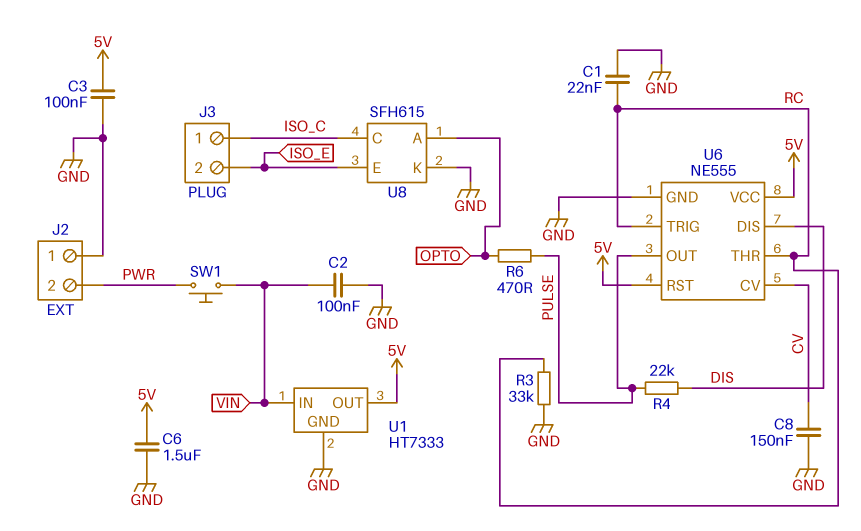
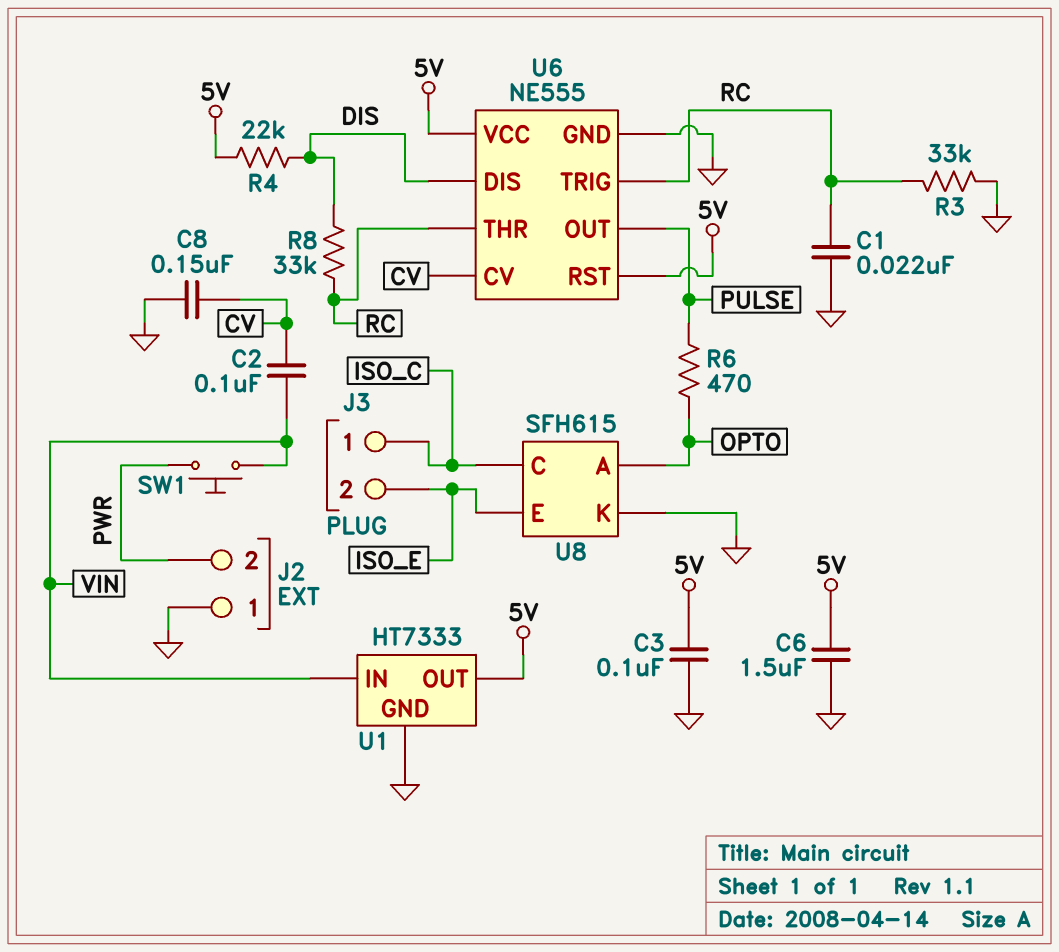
C2: 100nF (GND, VIN) -> 100nF (CV, VIN)
R4: 22k (DIS, PULSE) -> 22k (5V, DIS)
R8: none -> 33k (DIS, RC)

